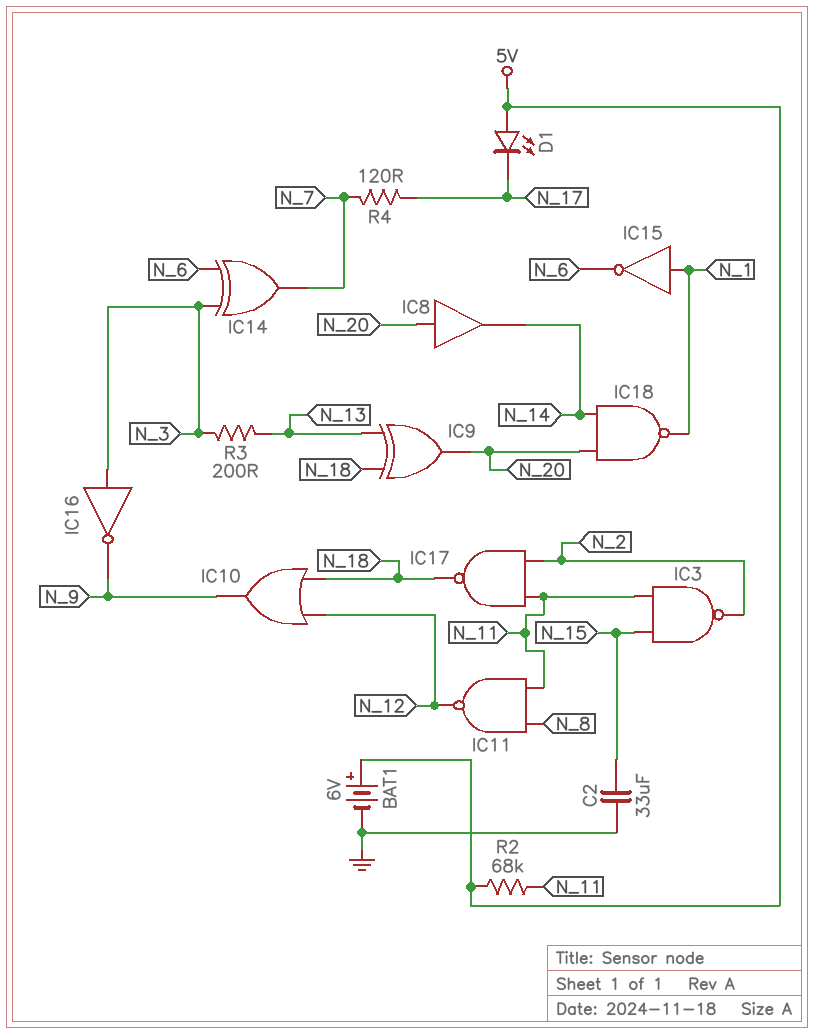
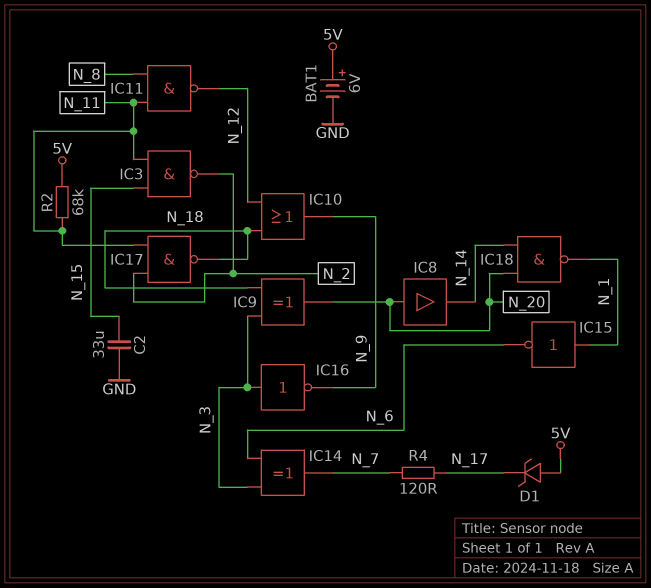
D1: LED (A 5V, K N_17) -> zener (A 5V, K N_17)
IC9: XOR (in N_13, in N_18, out N_20) -> XOR (in N_3, in N_18, out N_20)
R3: 200 (N_3, N_13) -> none

